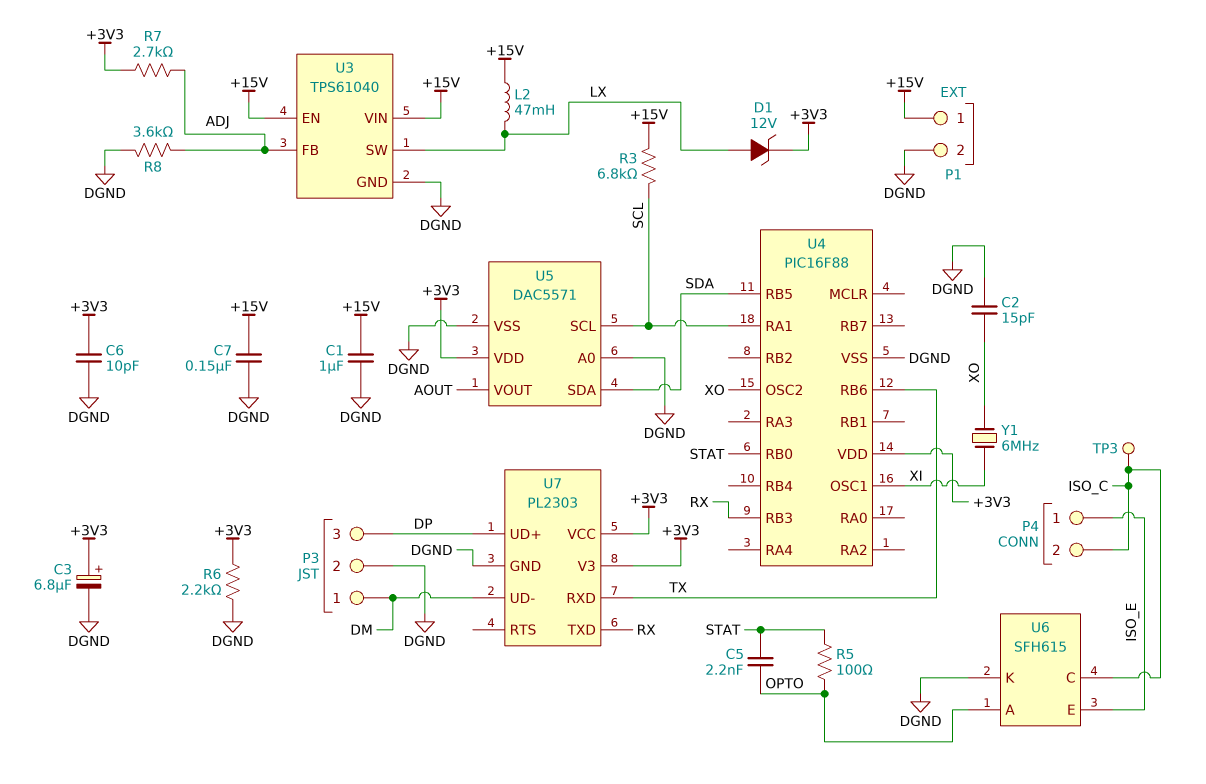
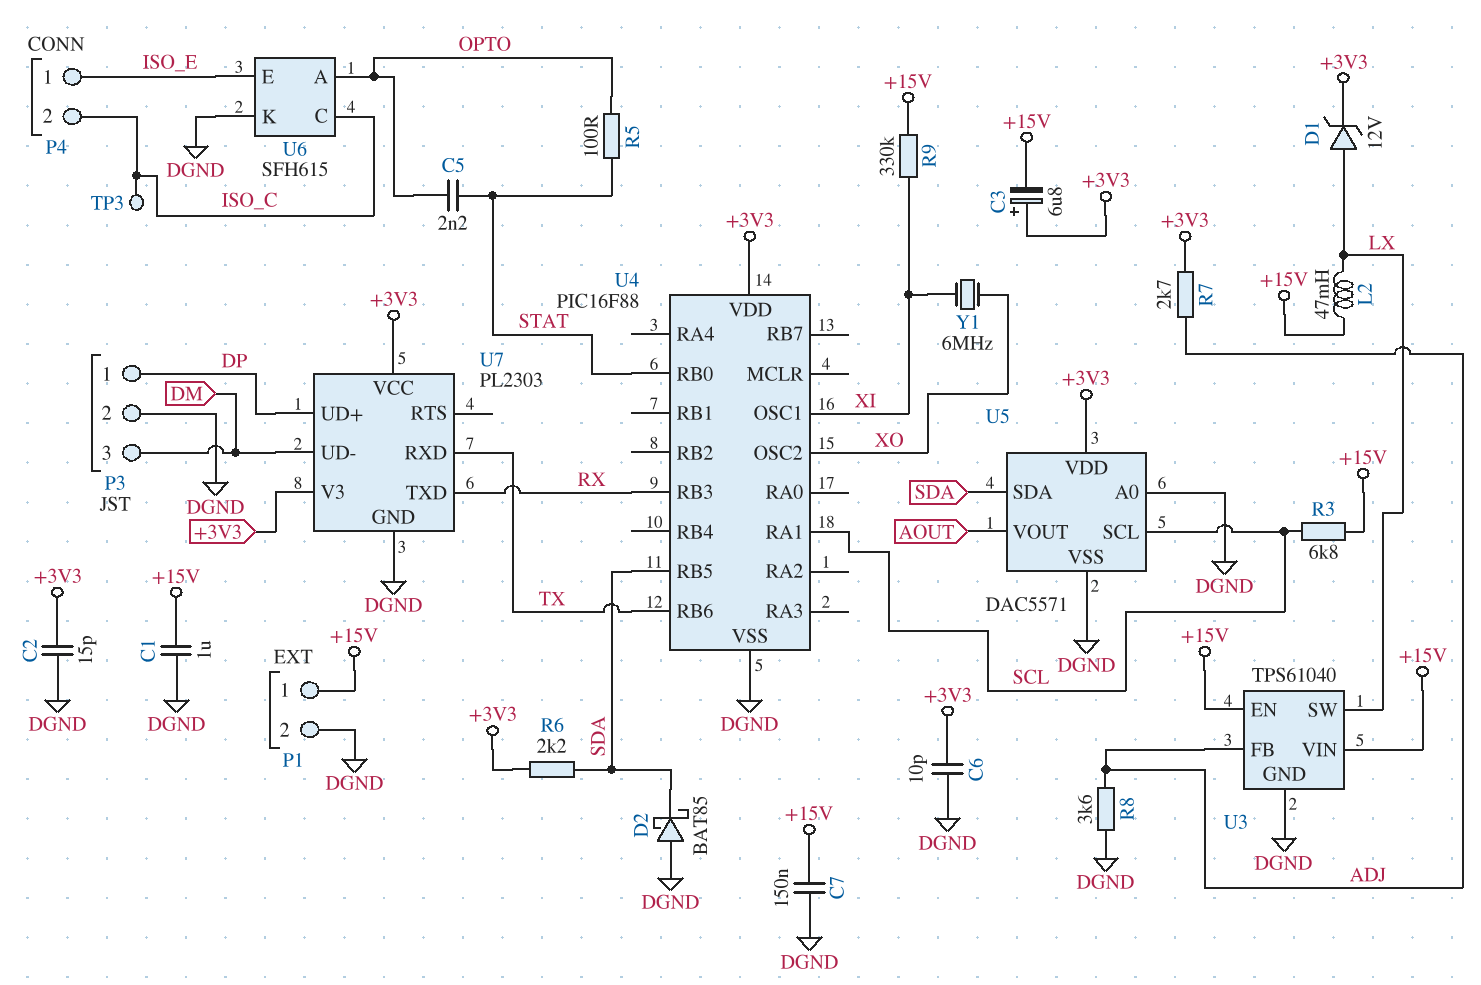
C2: 15pF (DGND, XO) -> 15pF (+3V3, DGND)
C3: 6.8uF (plus +3V3, minus DGND) -> 6.8uF (plus +3V3, minus +15V)
D2: none -> schottky BAT85 (A DGND, K SDA)
P3 pin 1: DM -> DP
P3 pin 3: DP -> DM
R6: 2.2k (+3V3, DGND) -> 2.2k (+3V3, SDA)
R9: none -> 330k (+15V, XI)

